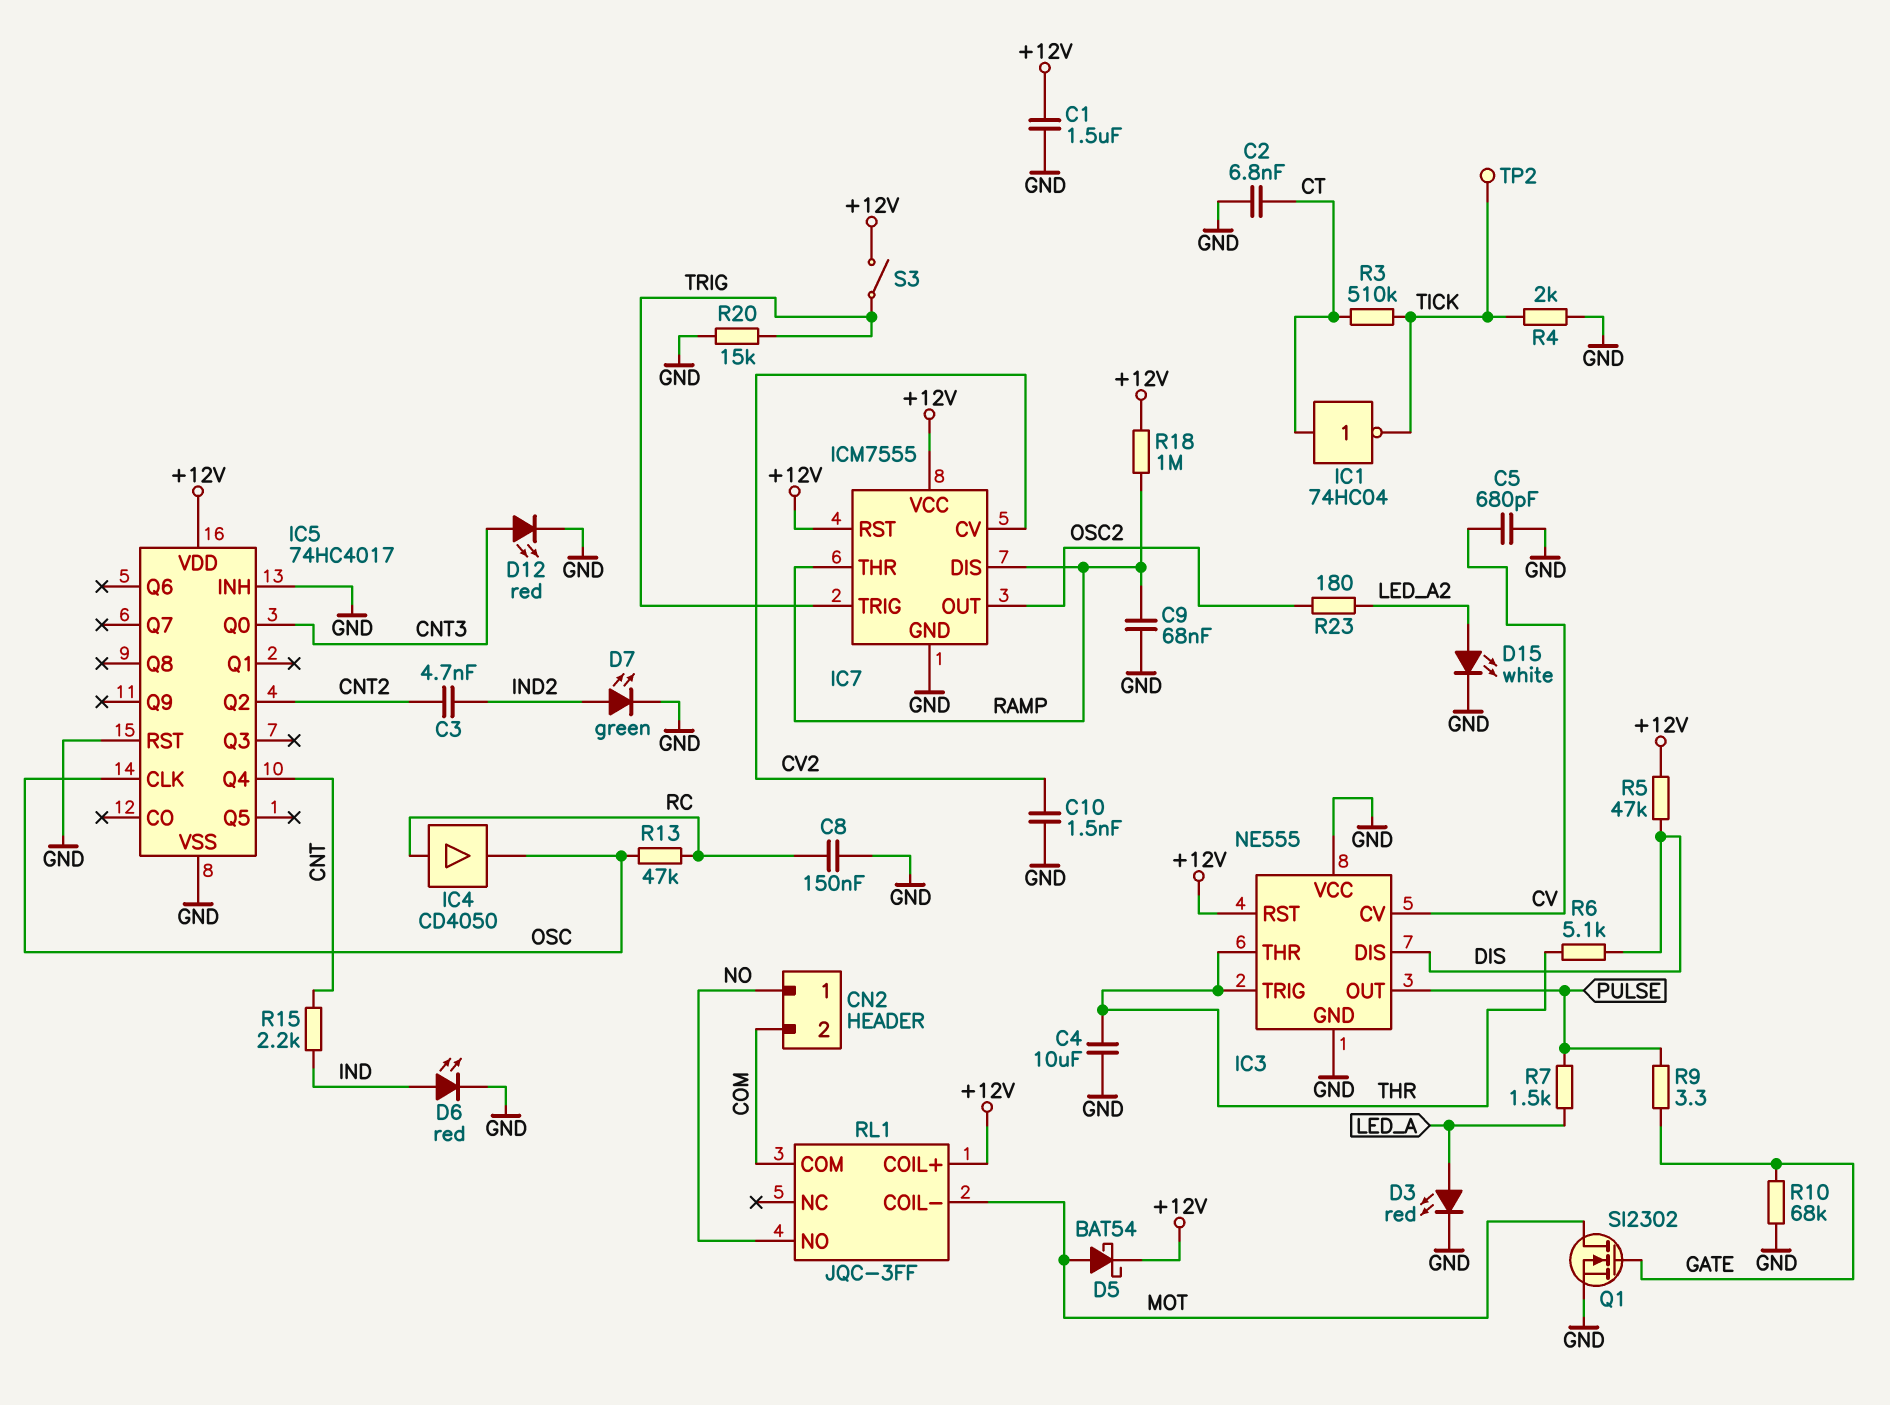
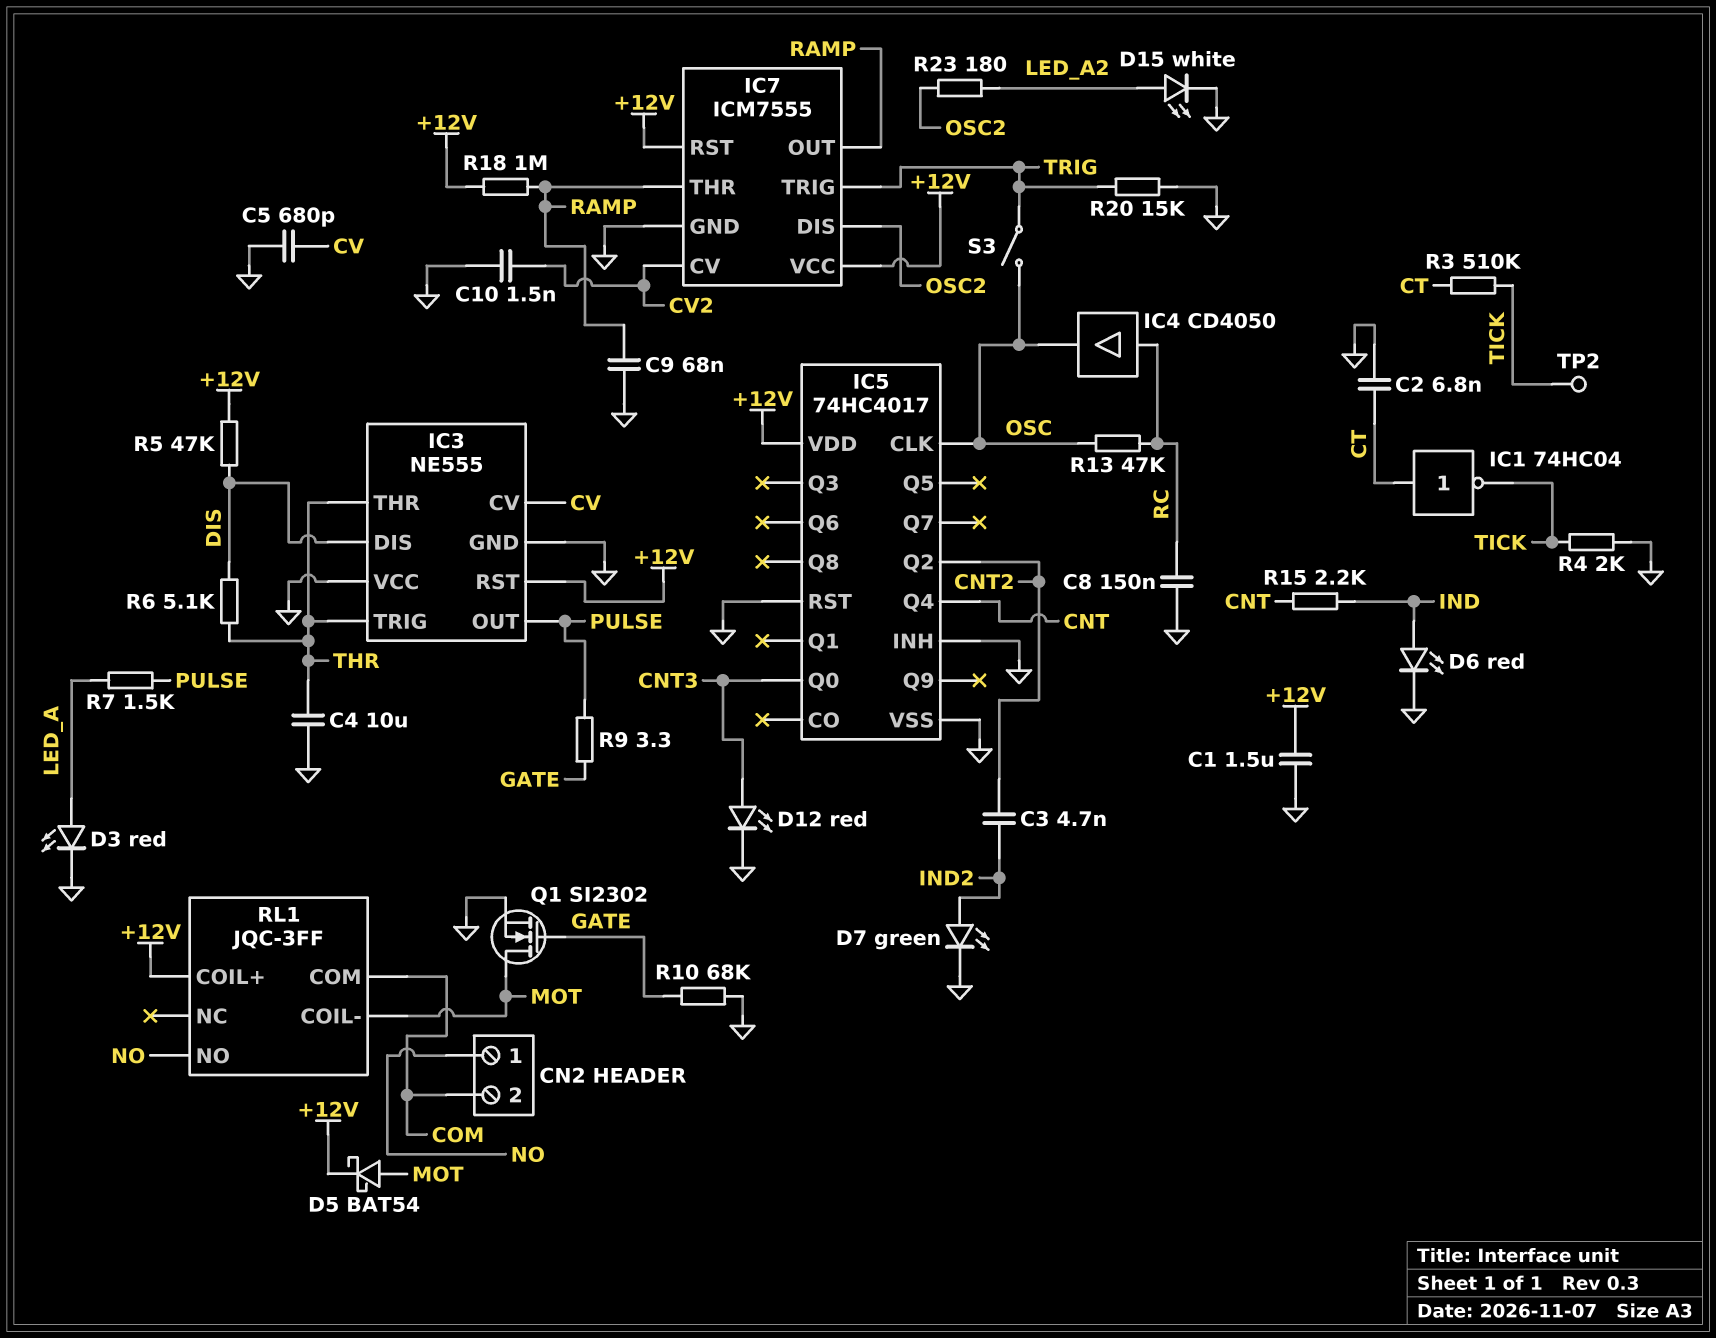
IC7 pin DIS: RAMP -> OSC2
IC7 pin OUT: OSC2 -> RAMP
S3: switch (+12V, TRIG) -> switch (OSC, TRIG)

